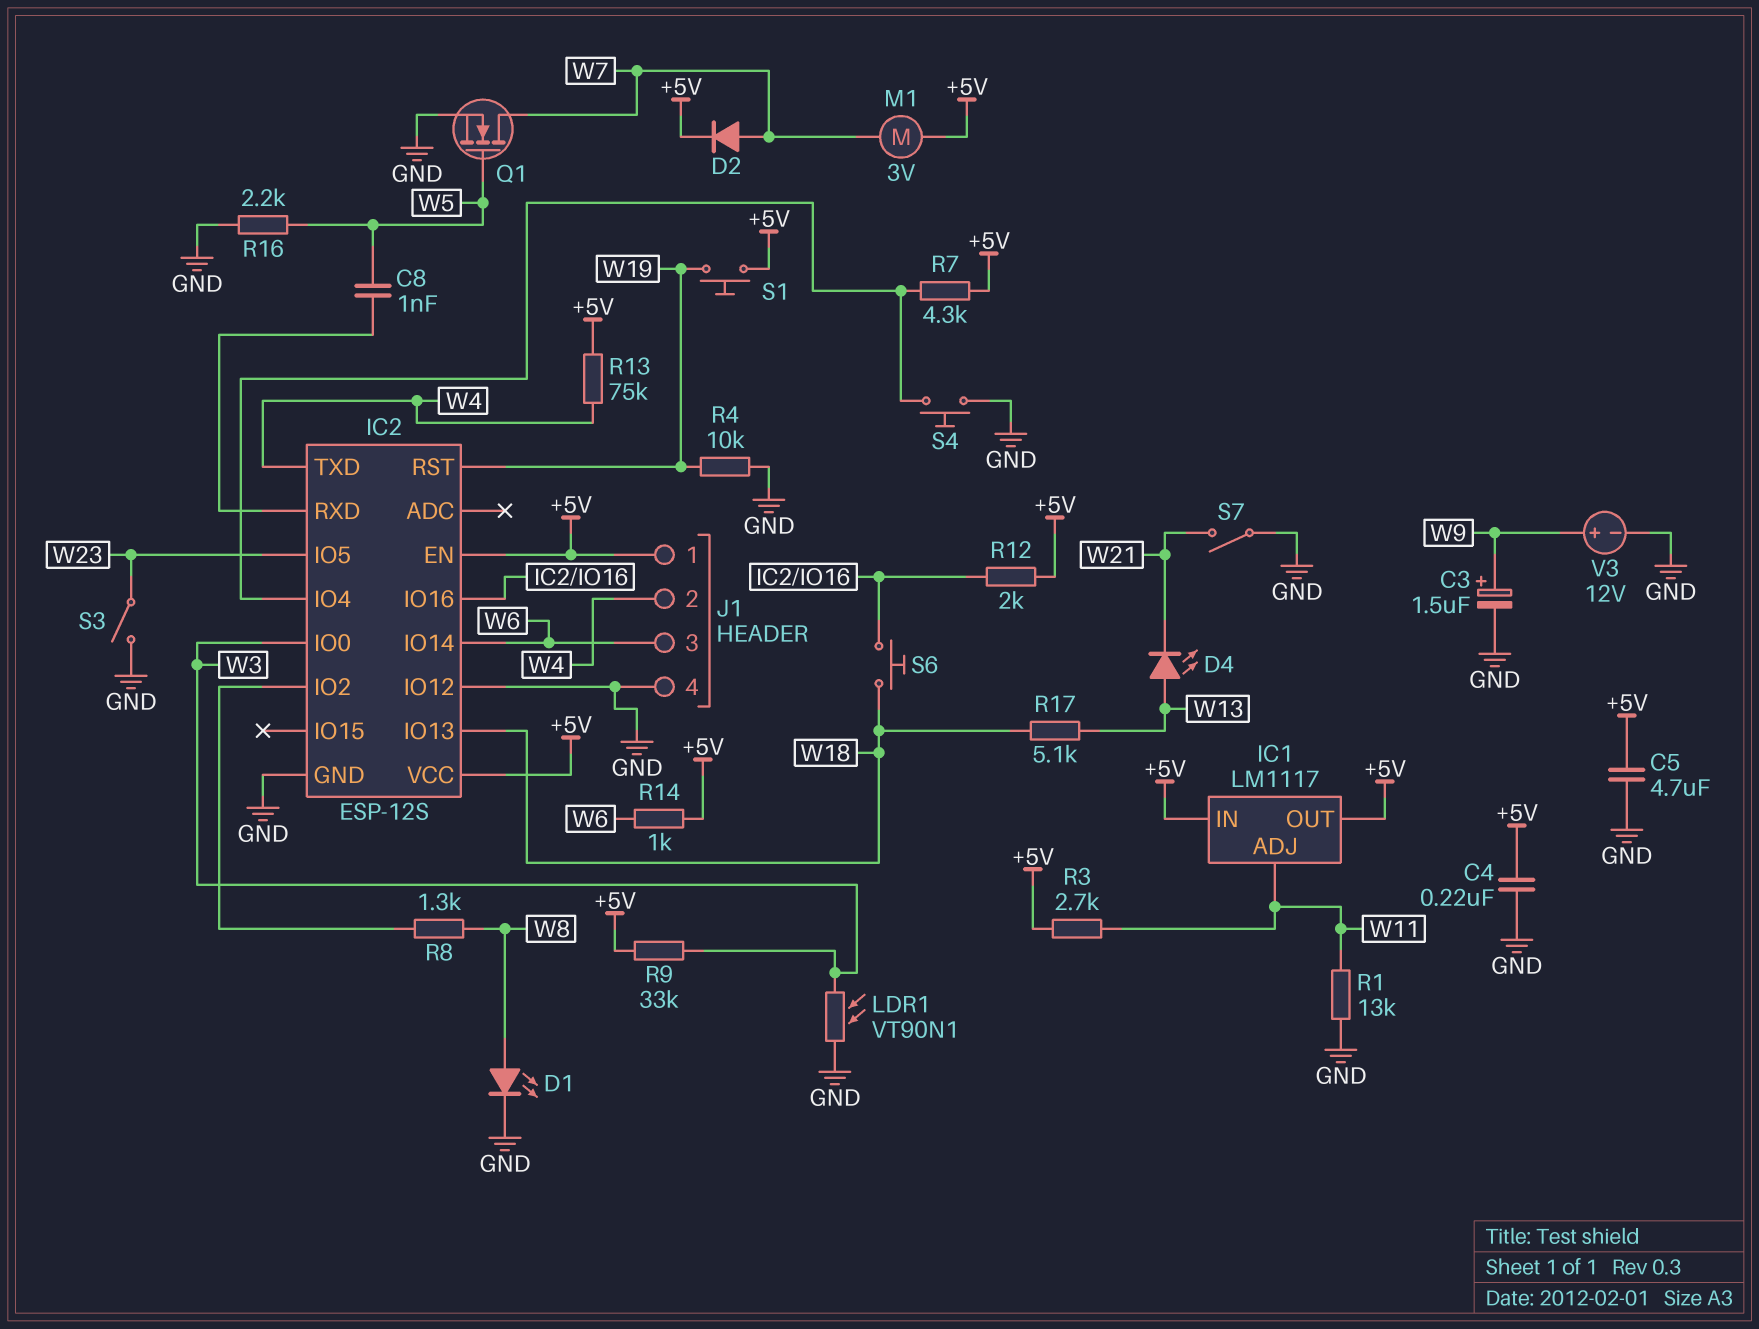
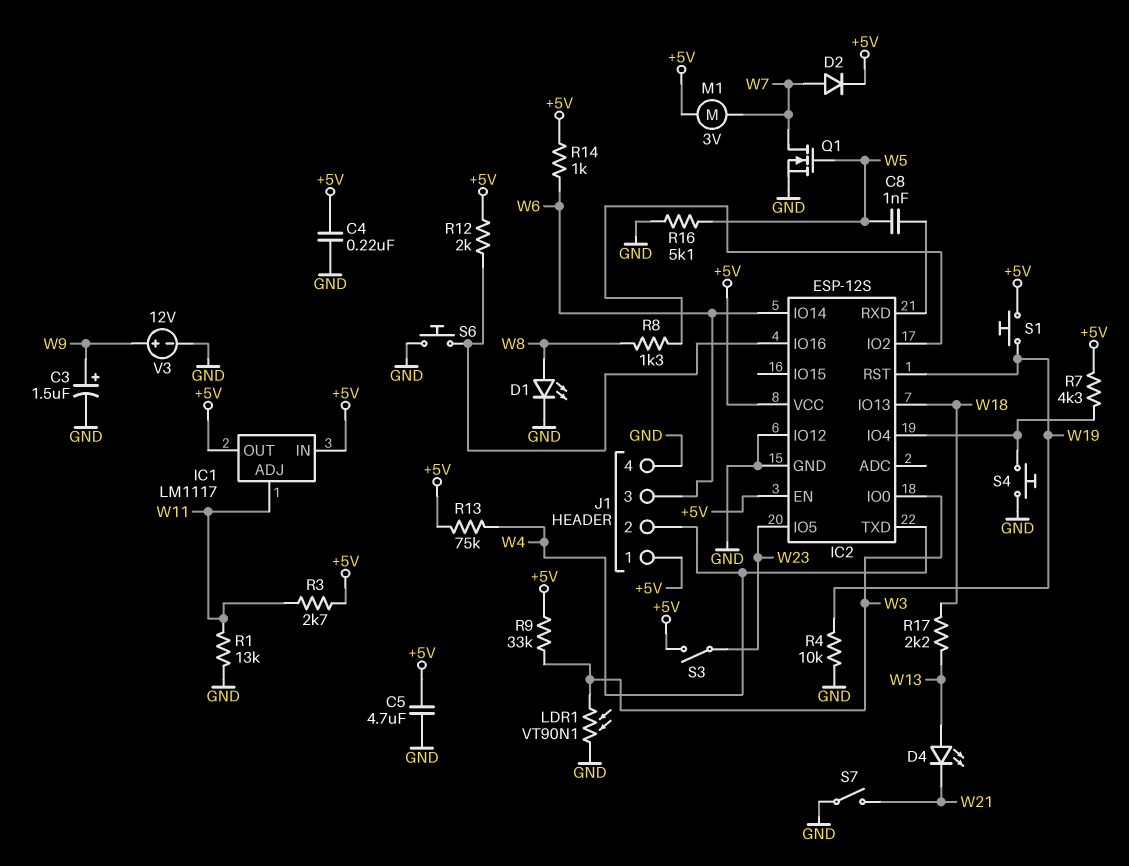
R16: 2.2k (GND, W5) -> 5.1k (GND, W5)
R17: 5.1k (W13, W18) -> 2.2k (W13, W18)
S3: switch (GND, W23) -> switch (+5V, W23)
S6: button (IC2/IO16, W18) -> button (GND, IC2/IO16)

